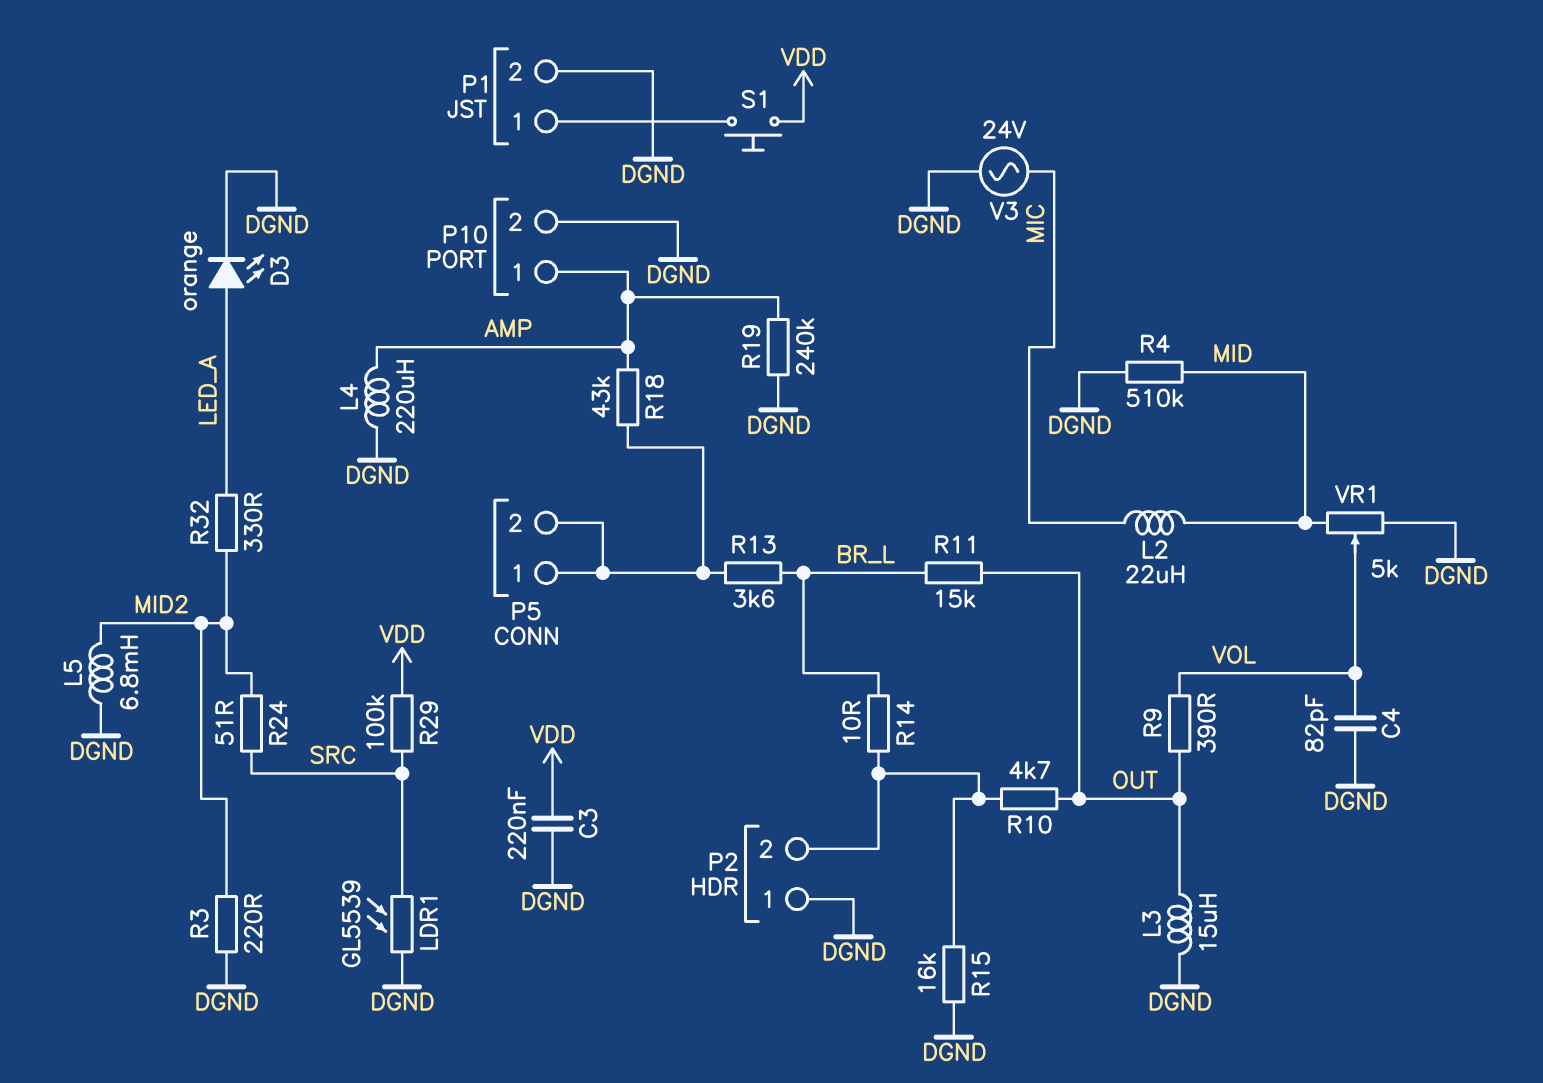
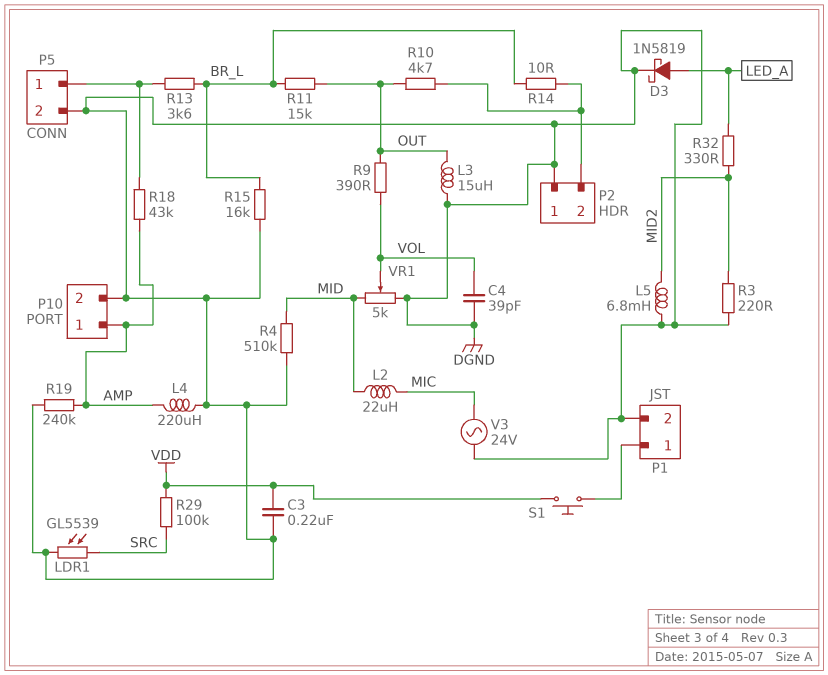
C4: 82pF (DGND, VOL) -> 39pF (DGND, VOL)
D3: LED orange (A LED_A, K DGND) -> schottky 1N5819 (A LED_A, K DGND)
P5 pin 2: P5/1 -> DGND
R15: 16k (DGND, P2/2) -> 16k (BR_L, DGND)
R24: 51 (MID2, SRC) -> none

